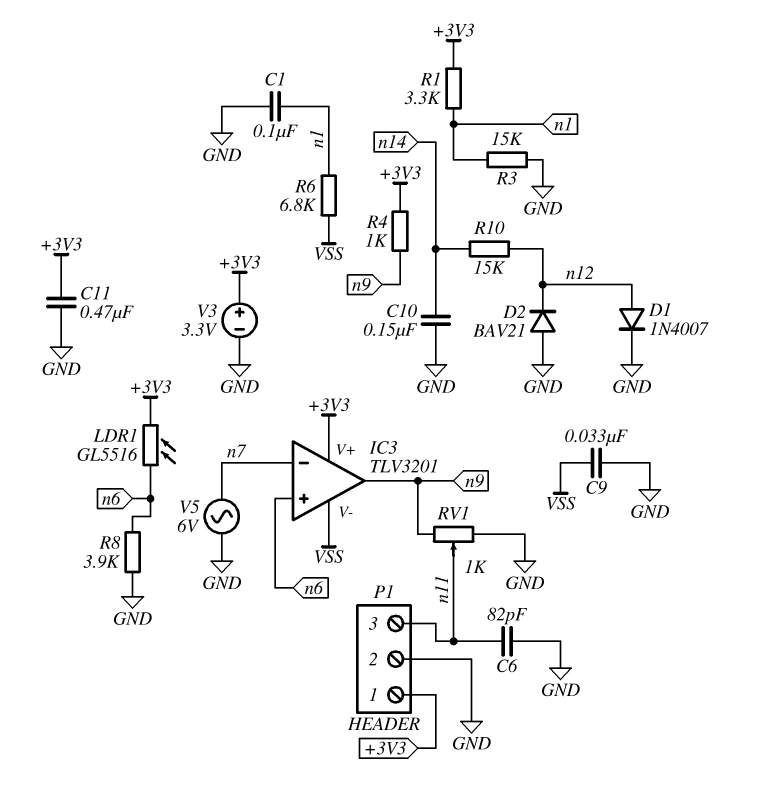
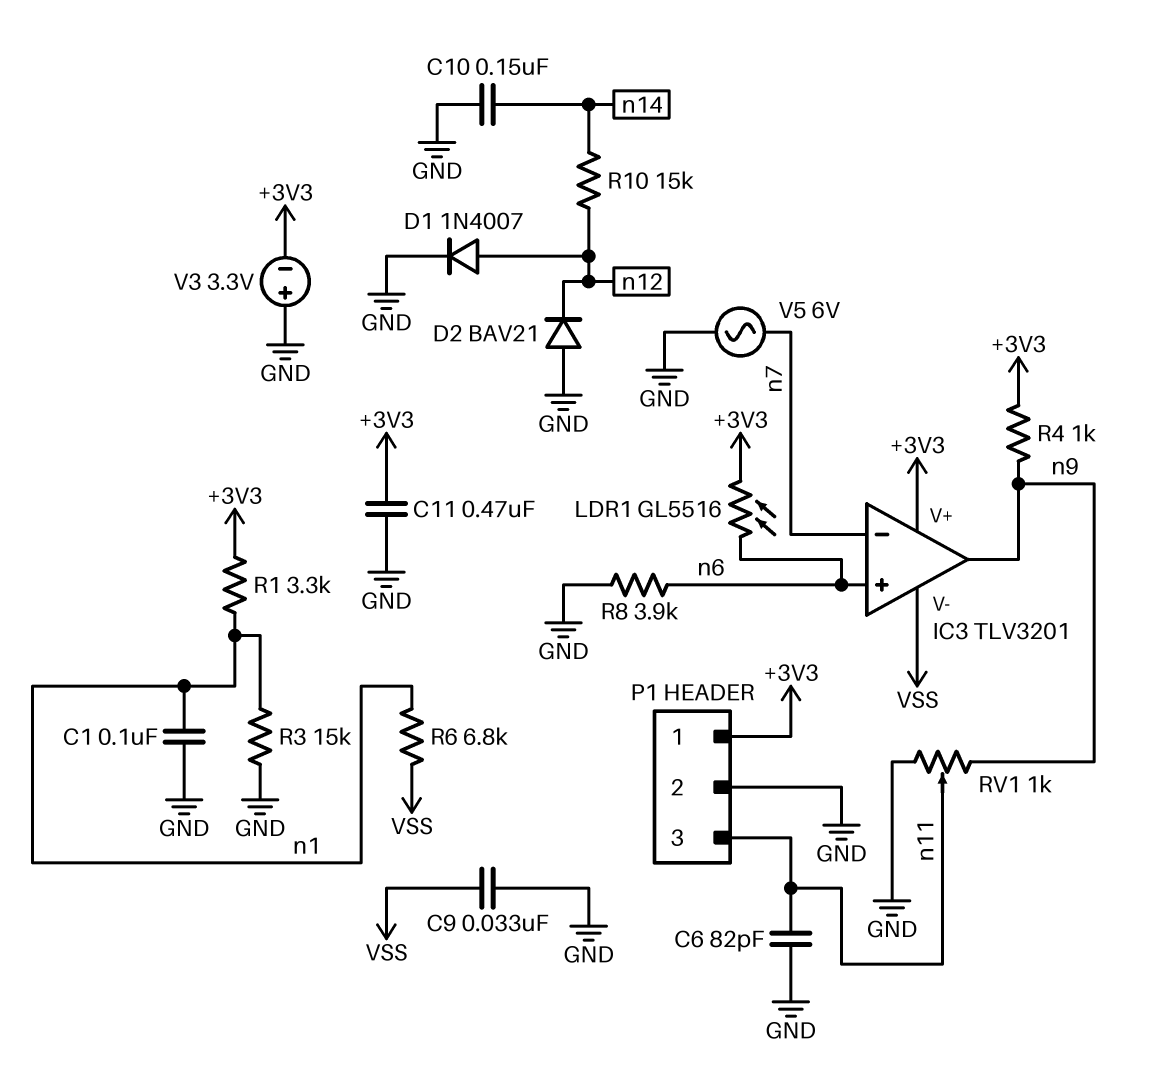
V3: 3.3V (plus +3V3, minus GND) -> 3.3V (plus GND, minus +3V3)

